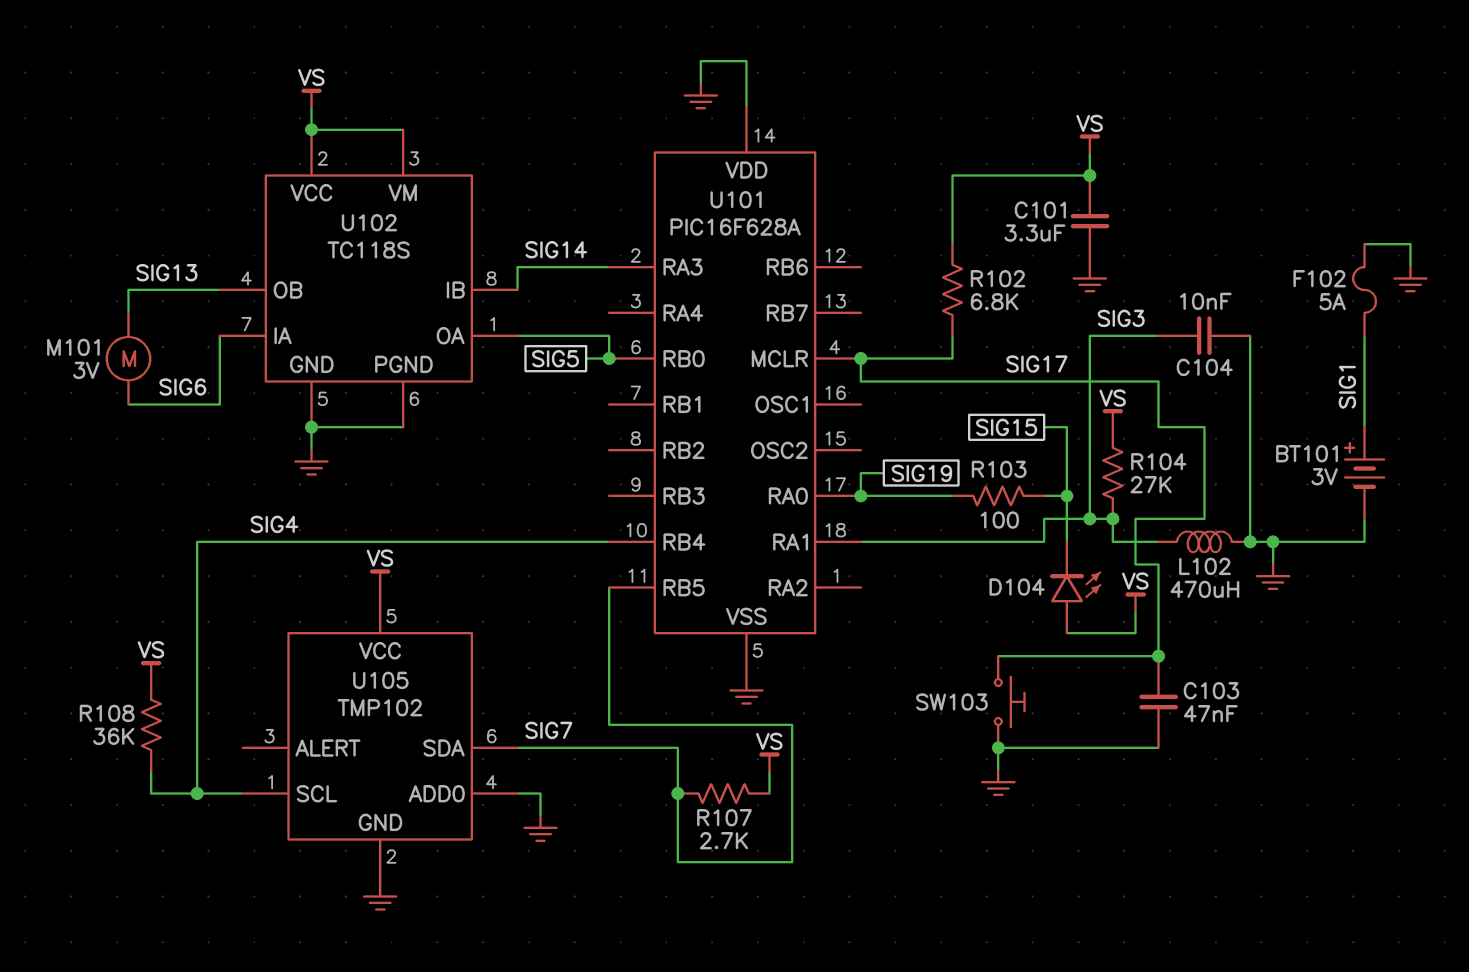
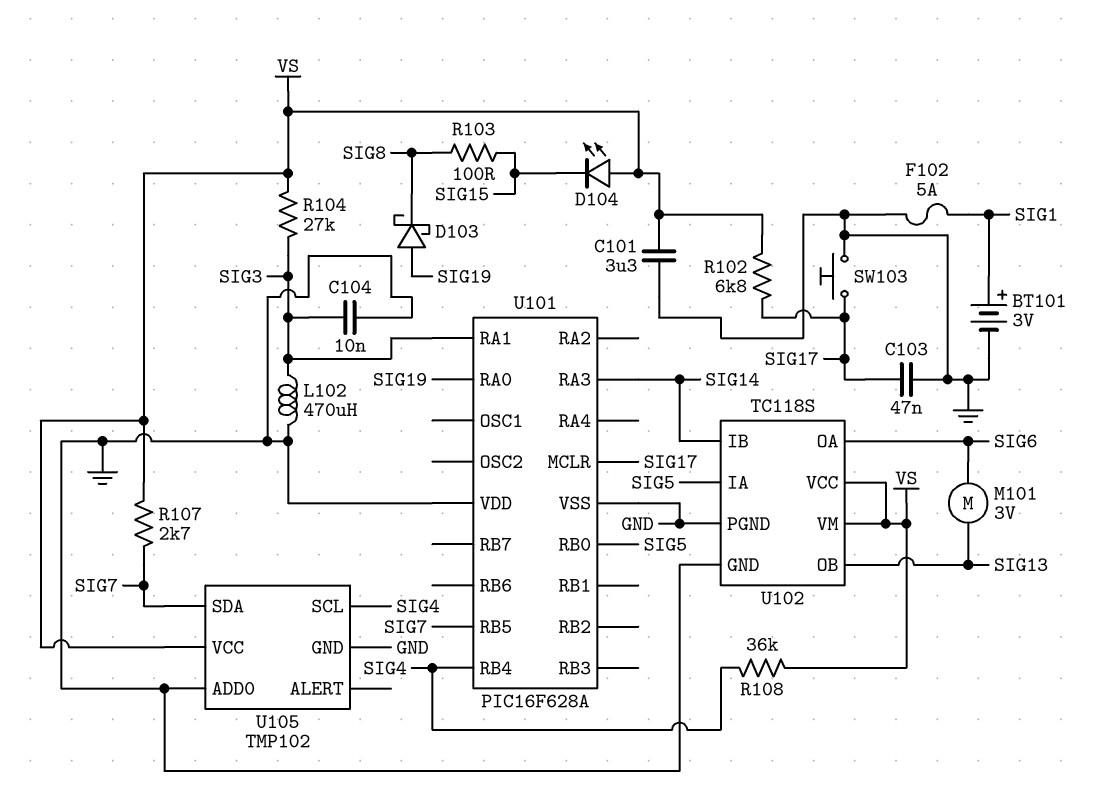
D103: none -> schottky (A SIG19, K SIG8)
R103: 100 (SIG15, SIG19) -> 100 (SIG8, SIG15)
U102 pin IA: SIG6 -> SIG5
U102 pin OA: SIG5 -> SIG6

